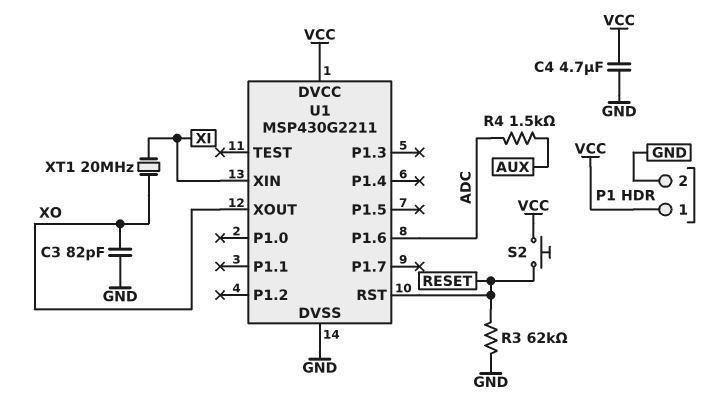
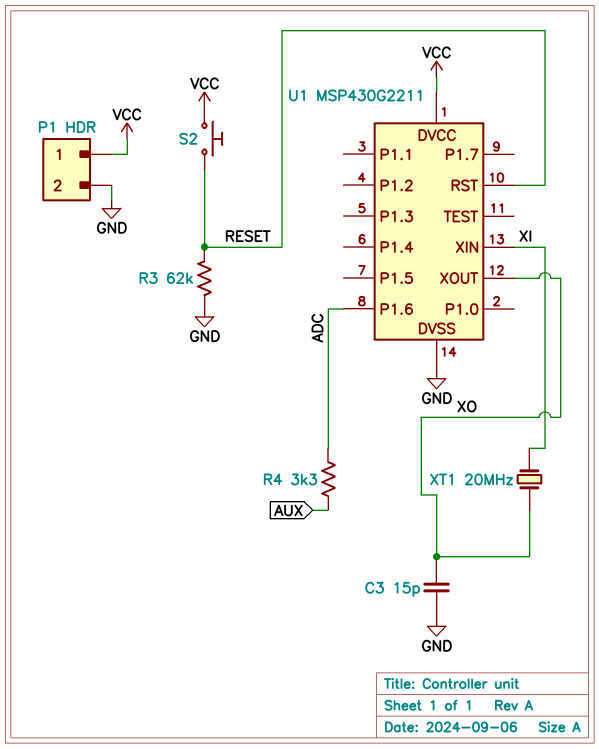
C3: 82pF (GND, XO) -> 15pF (GND, XO)
C4: 4.7uF (GND, VCC) -> none
R4: 1.5k (ADC, AUX) -> 3.3k (ADC, AUX)

